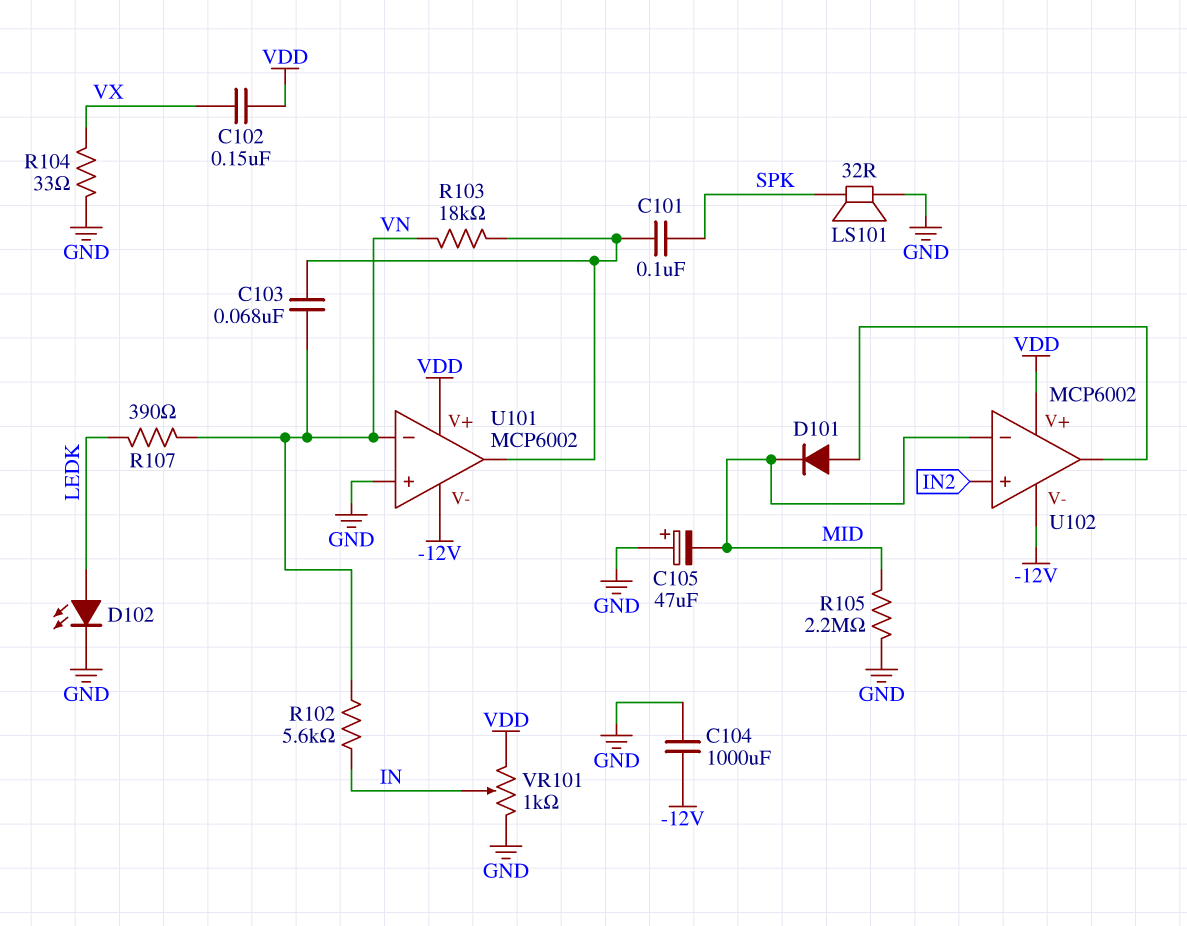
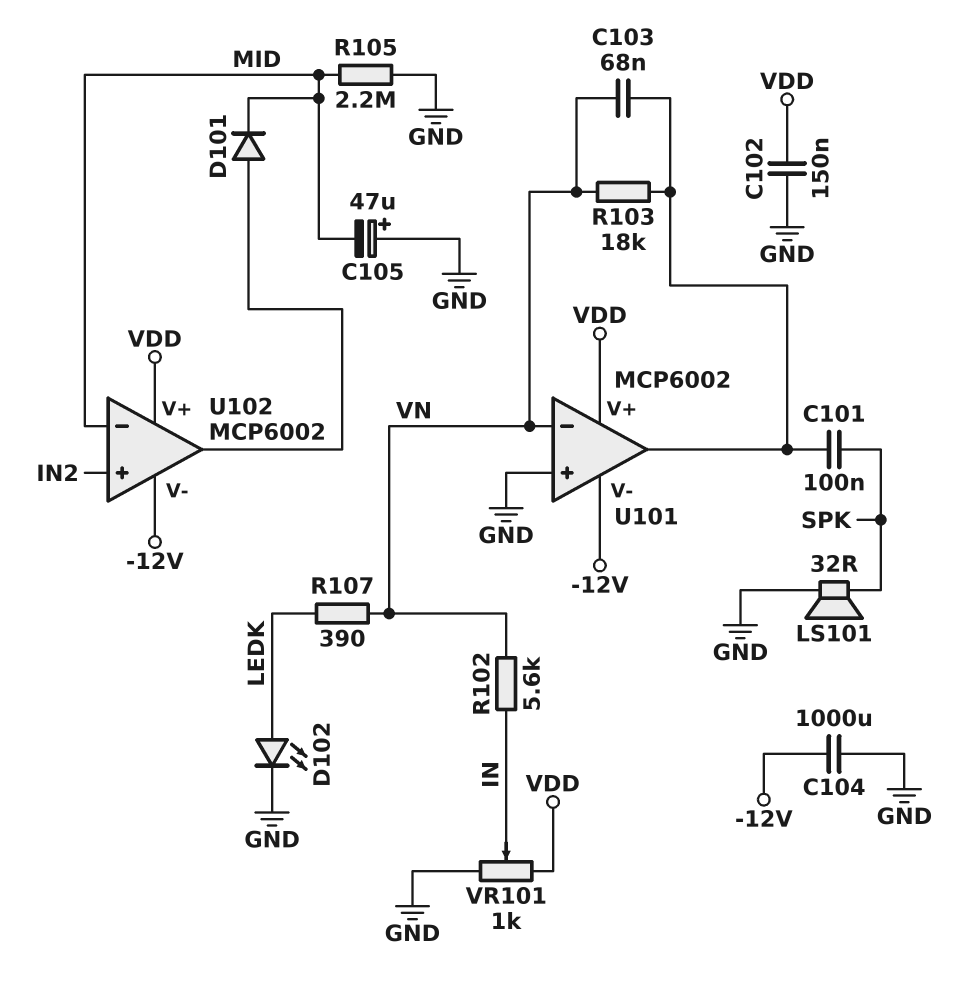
C102: 150nF (VDD, VX) -> 150nF (GND, VDD)
R104: 33 (GND, VX) -> none

